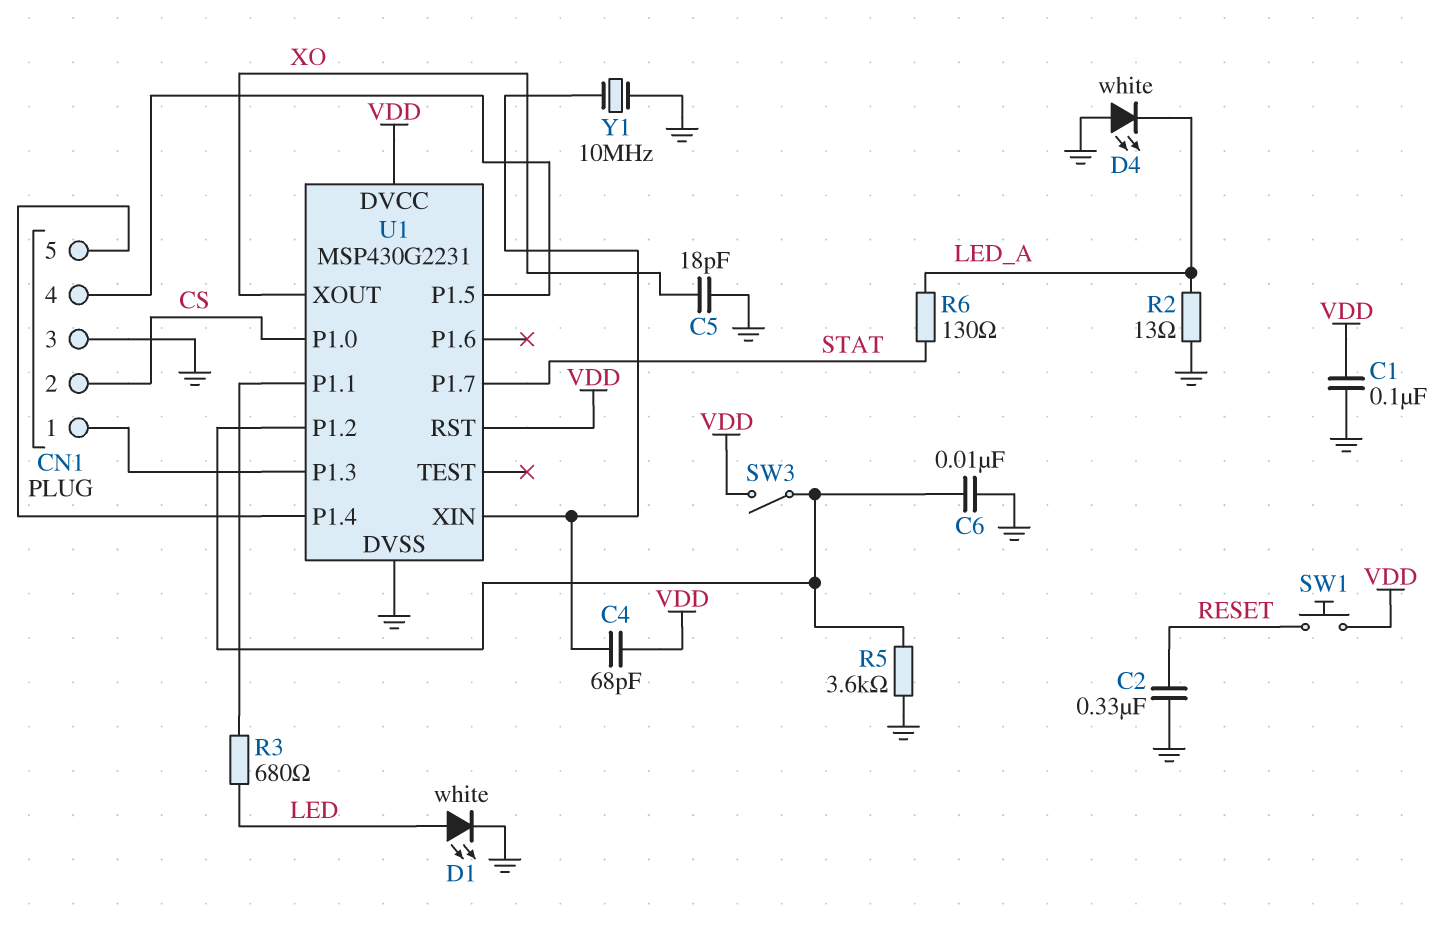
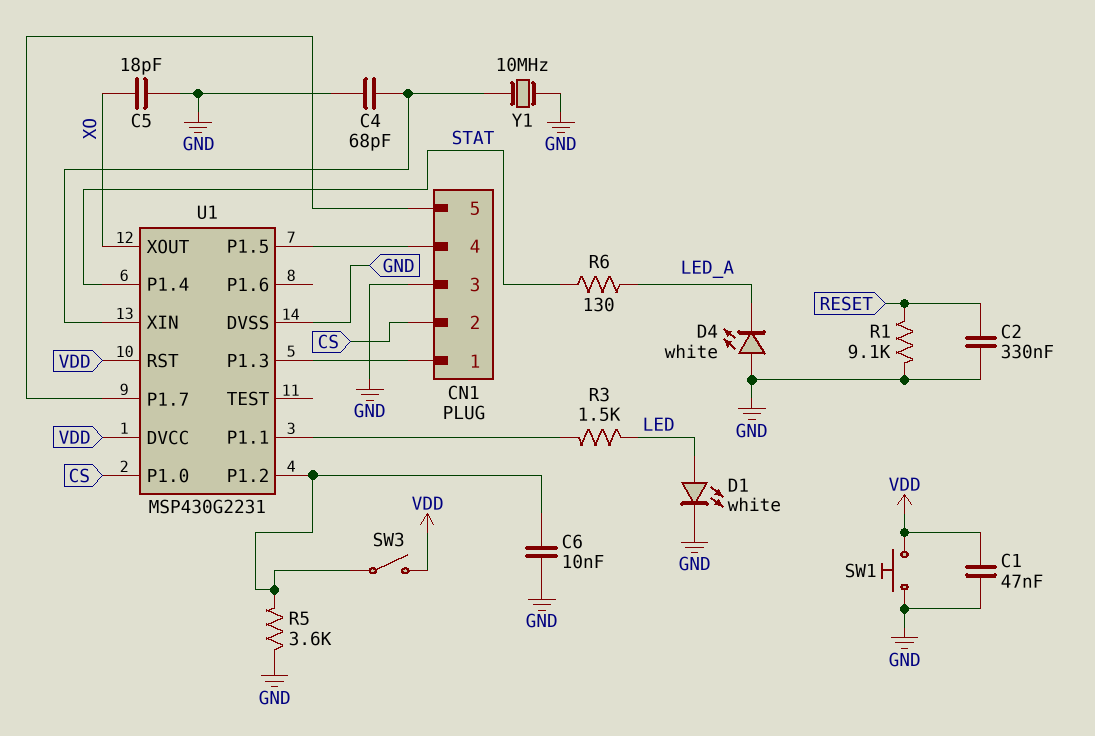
C1: 100nF (GND, VDD) -> 47nF (GND, VDD)
C4: 68pF (U1/XIN, VDD) -> 68pF (GND, U1/XIN)
R1: none -> 9.1k (GND, RESET)
R2: 13 (GND, LED_A) -> none
R3: 680 (LED, U1/P1.1) -> 1.5k (LED, U1/P1.1)
SW1: button (RESET, VDD) -> button (GND, VDD)
U1 pin P1.4: CN1/5 -> STAT
U1 pin P1.7: STAT -> CN1/5

